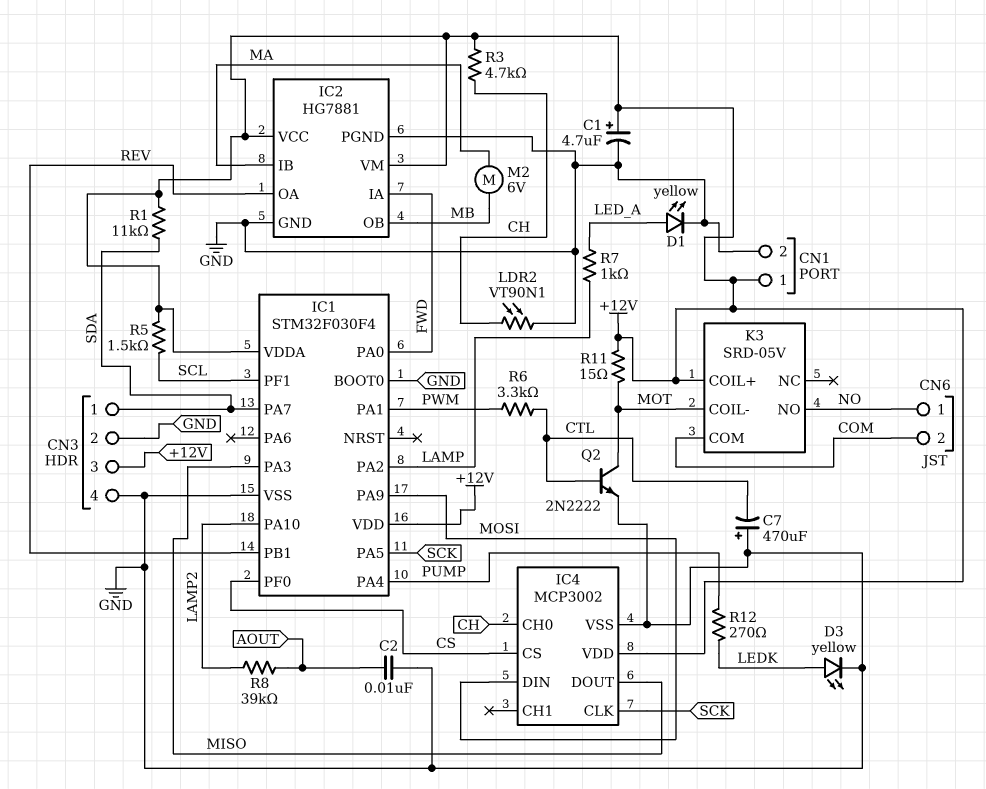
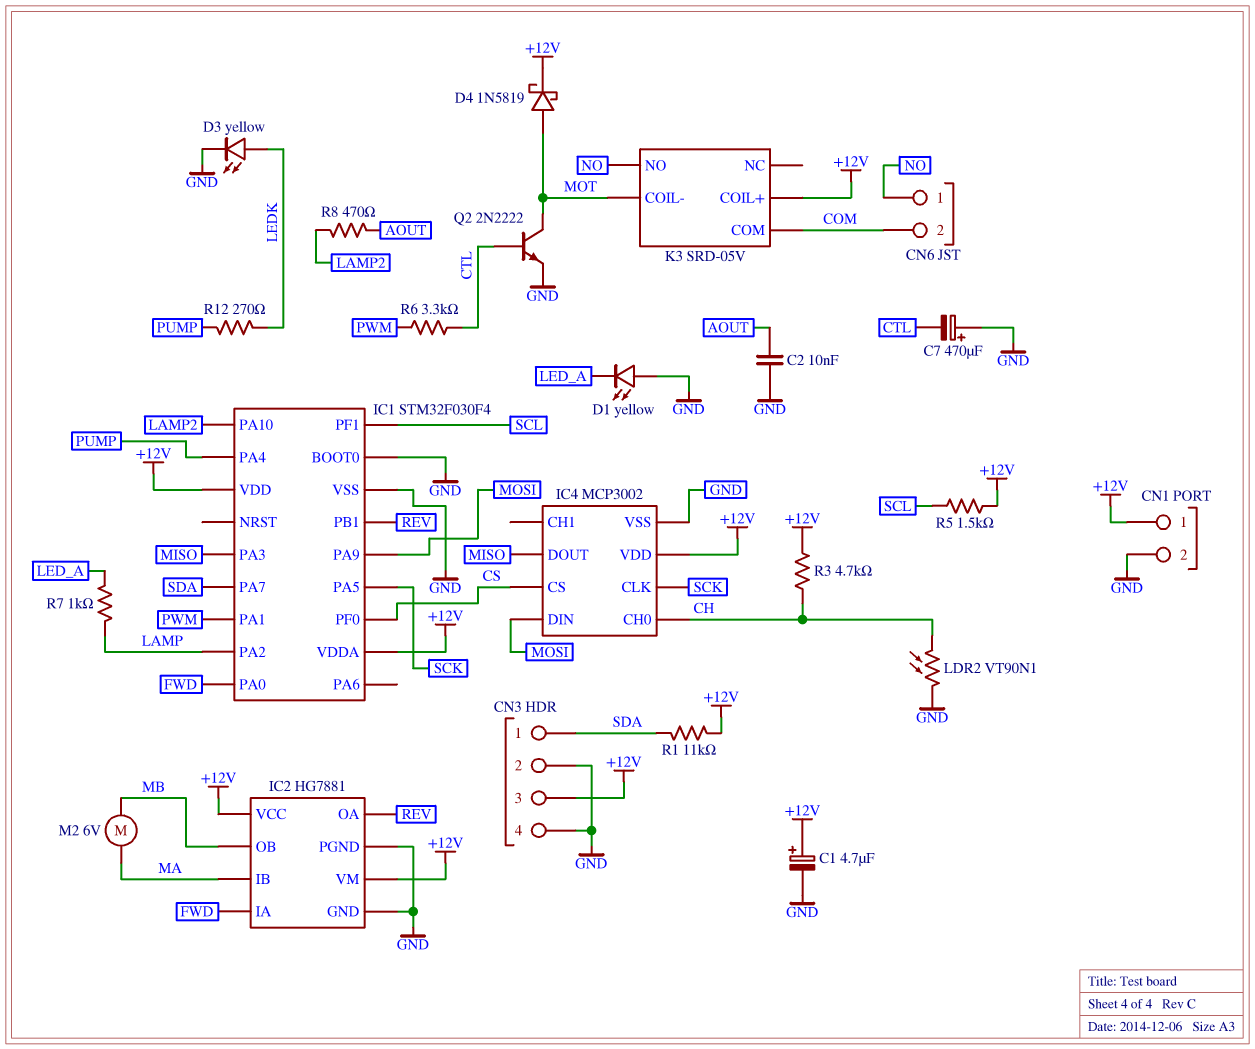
D1: LED yellow (A LED_A, K GND) -> LED yellow (A GND, K LED_A)
D4: none -> schottky 1N5819 (A MOT, K +12V)
R8: 39k (AOUT, LAMP2) -> 470 (AOUT, LAMP2)
R11: 15 (+12V, MOT) -> none

